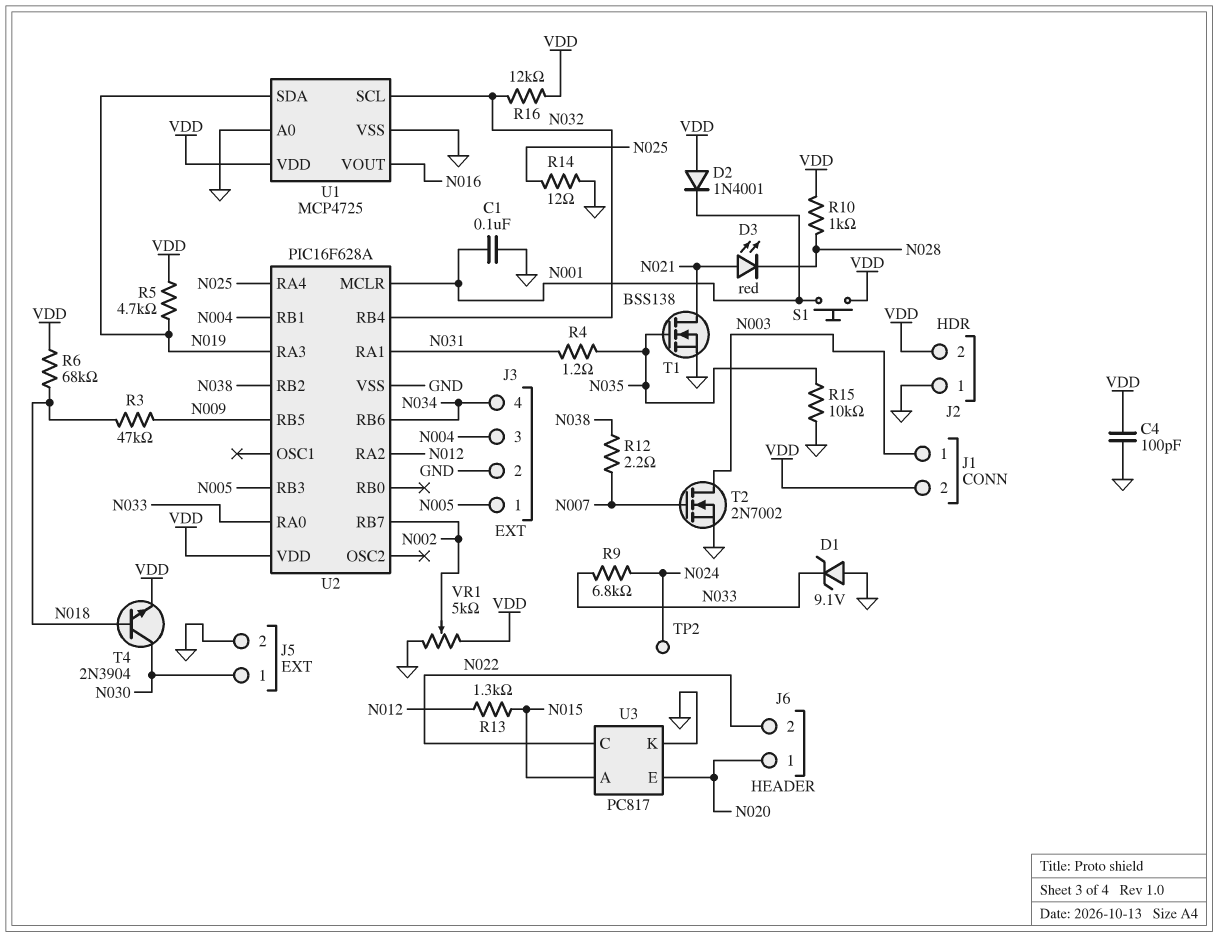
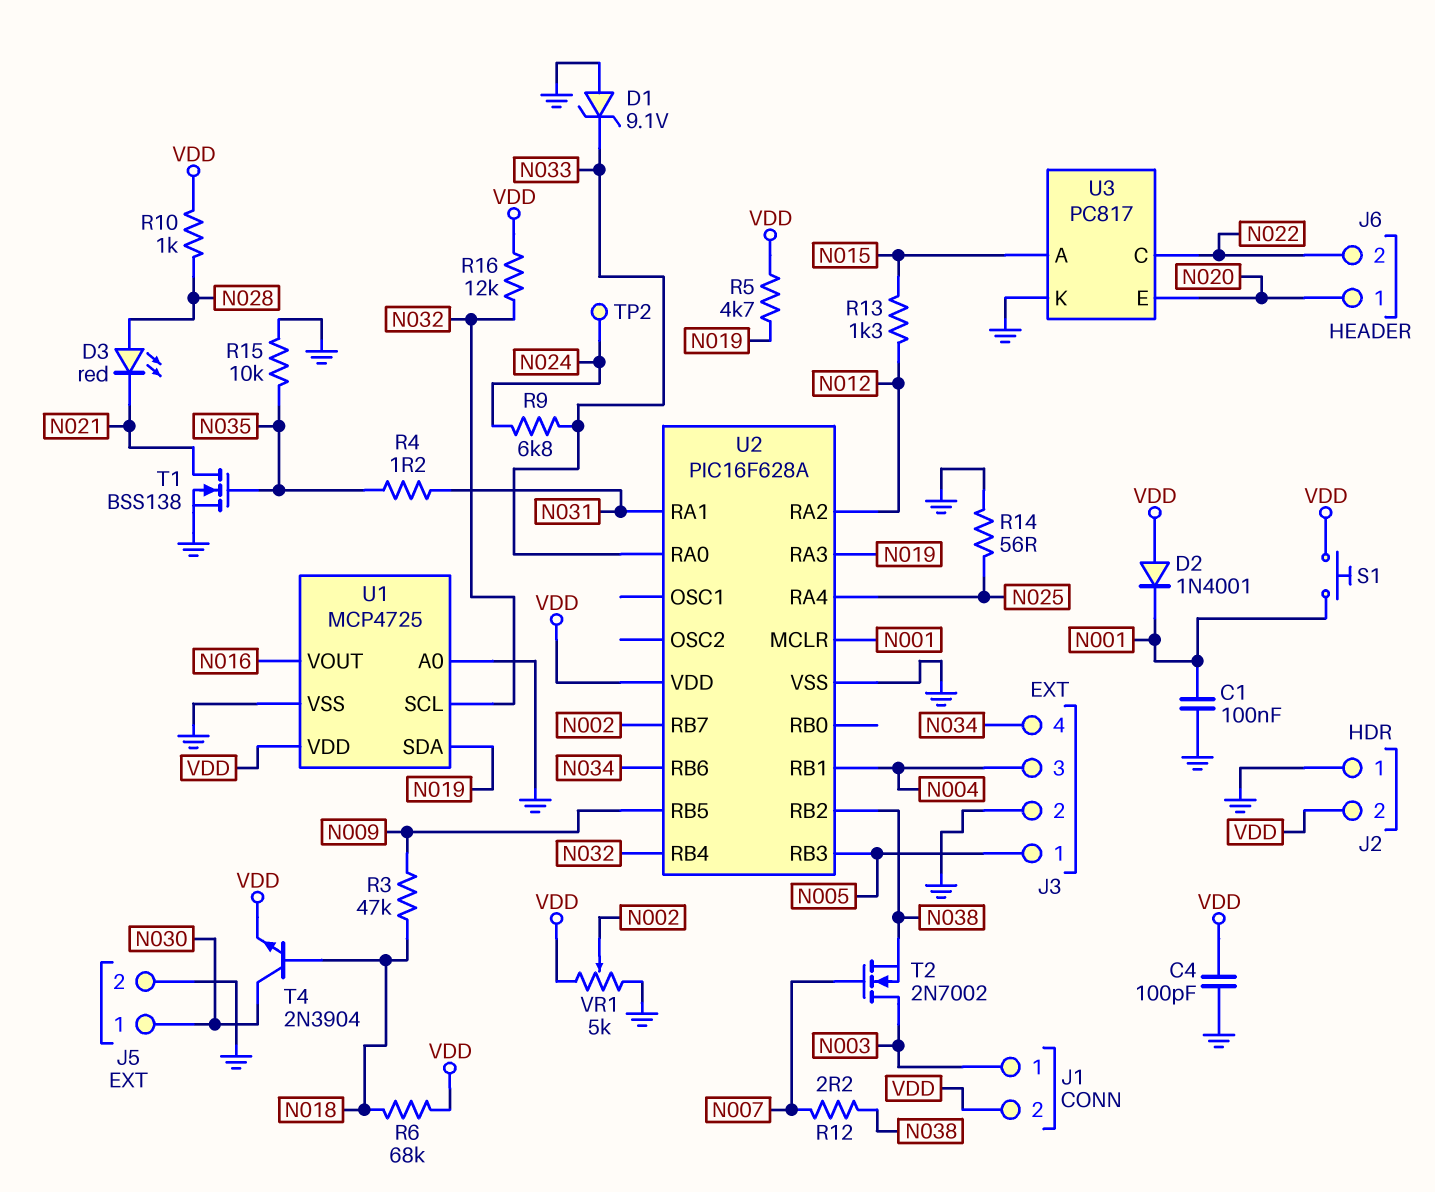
D3: LED red (A N021, K N028) -> LED red (A N028, K N021)
R14: 12 (GND, N025) -> 56 (GND, N025)
T2: NMOS 2N7002 (G N007, D N003, S GND) -> NMOS 2N7002 (G N007, D N003, S N038)

